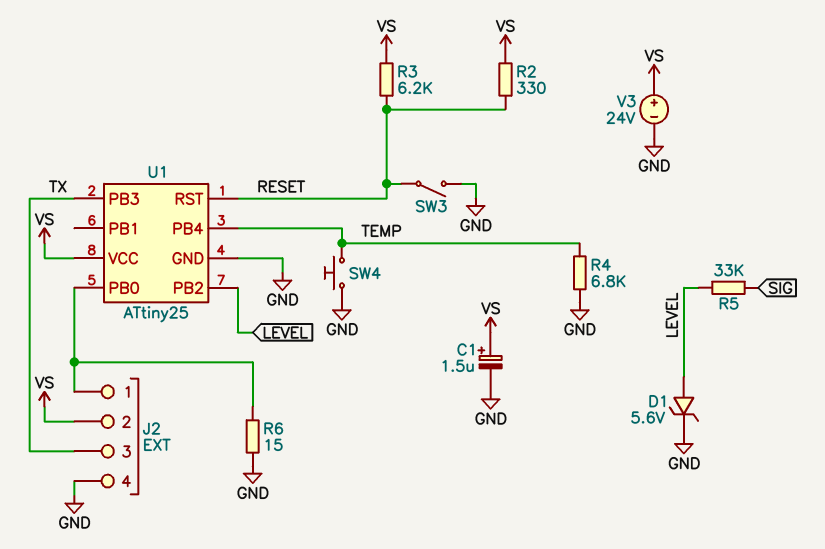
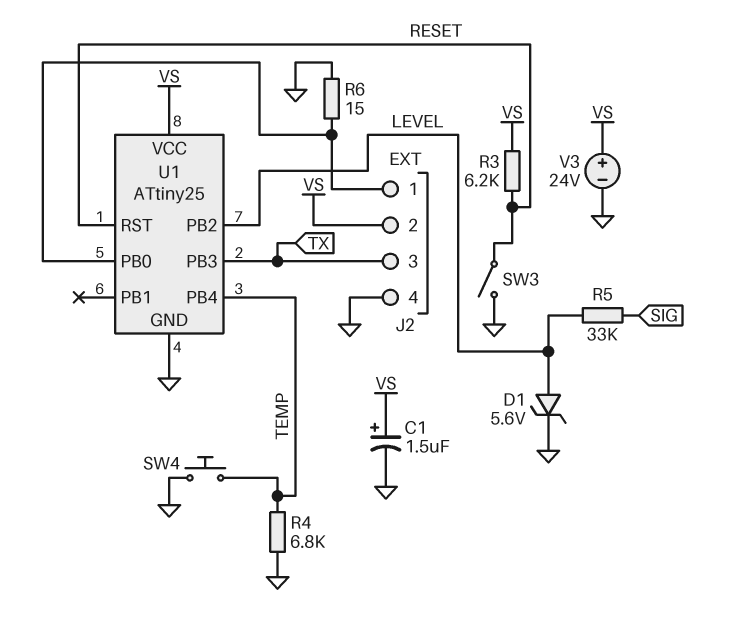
R2: 330 (RESET, VS) -> none

